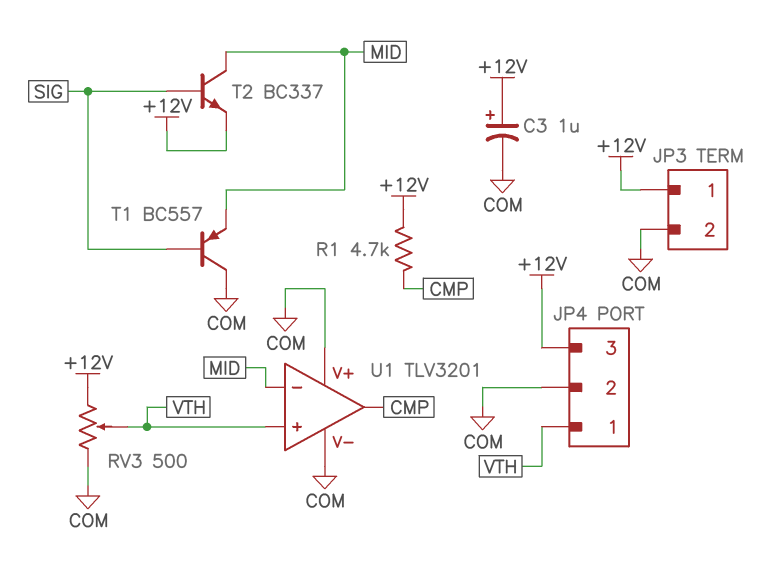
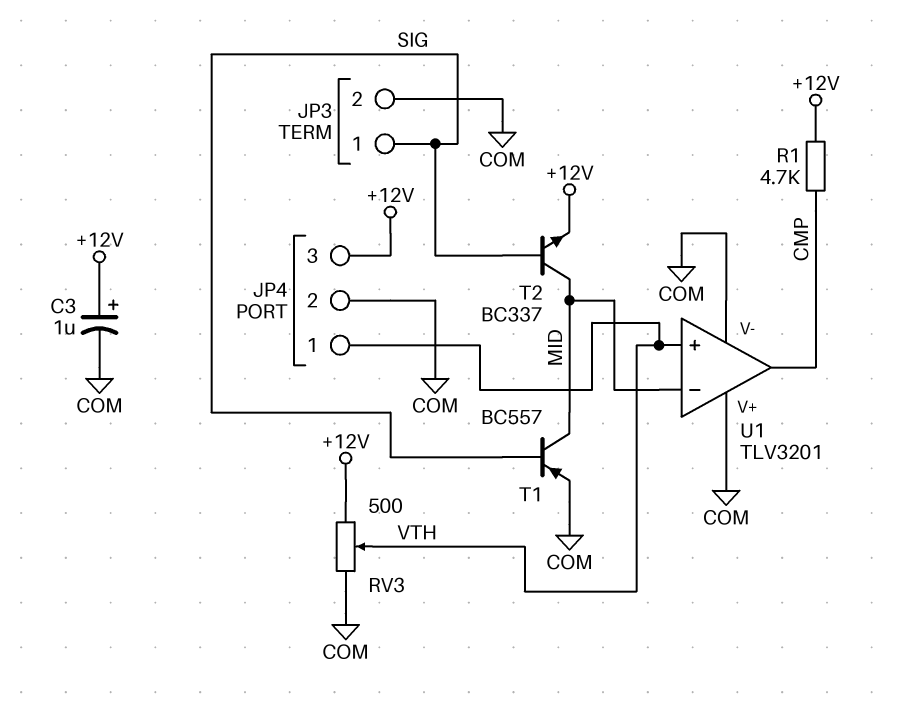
JP3 pin 1: +12V -> SIG
T1: PNP BC557 (B SIG, C COM, E MID) -> PNP BC557 (B SIG, C MID, E COM)

